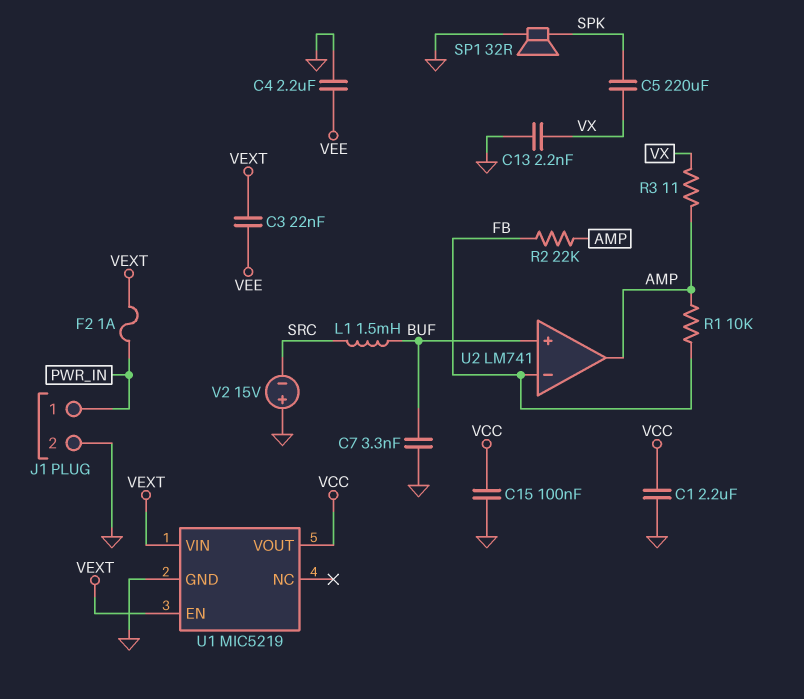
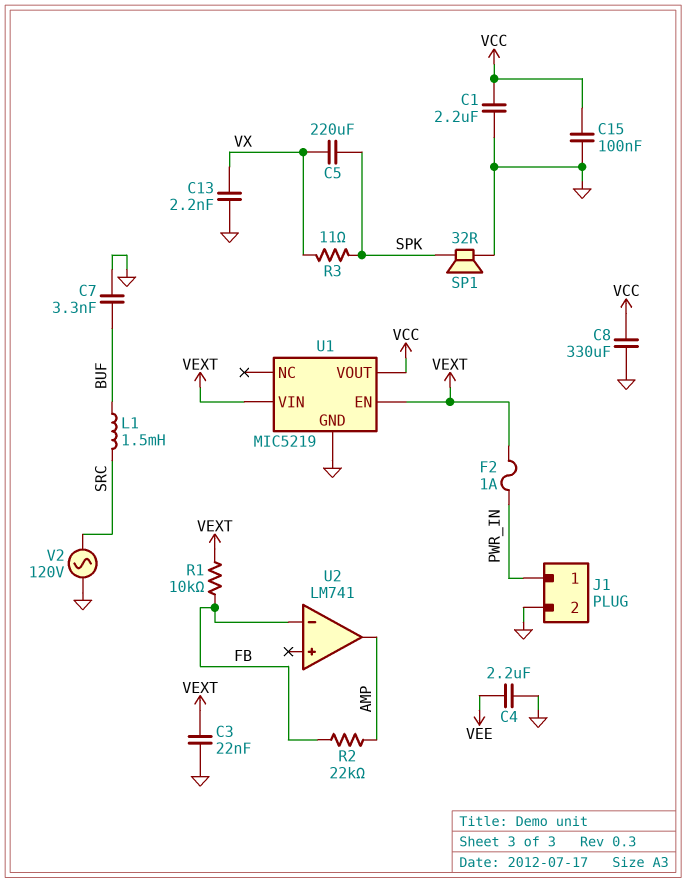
C3: 22nF (VEE, VEXT) -> 22nF (GND, VEXT)
C8: none -> 330uF (GND, VCC)
R1: 10k (AMP, FB) -> 10k (FB, VEXT)
R3: 11 (AMP, VX) -> 11 (SPK, VX)
U2 pin in+: BUF -> none
V2: 15V (plus GND, minus SRC) -> AC 120V (GND, SRC)

